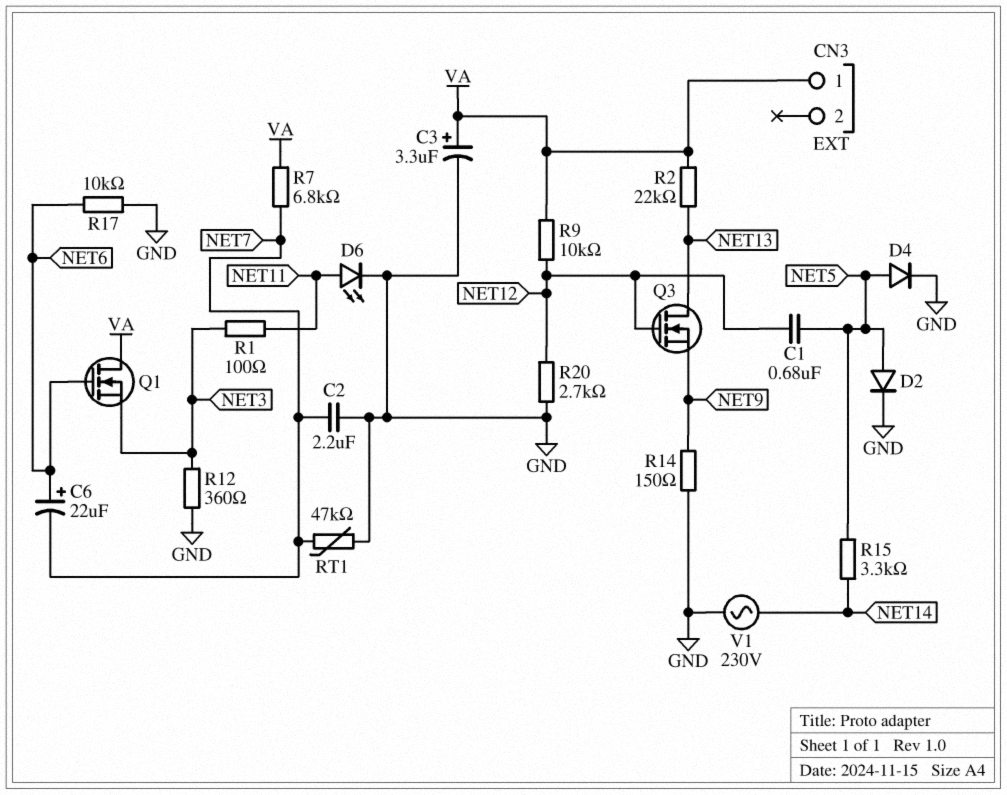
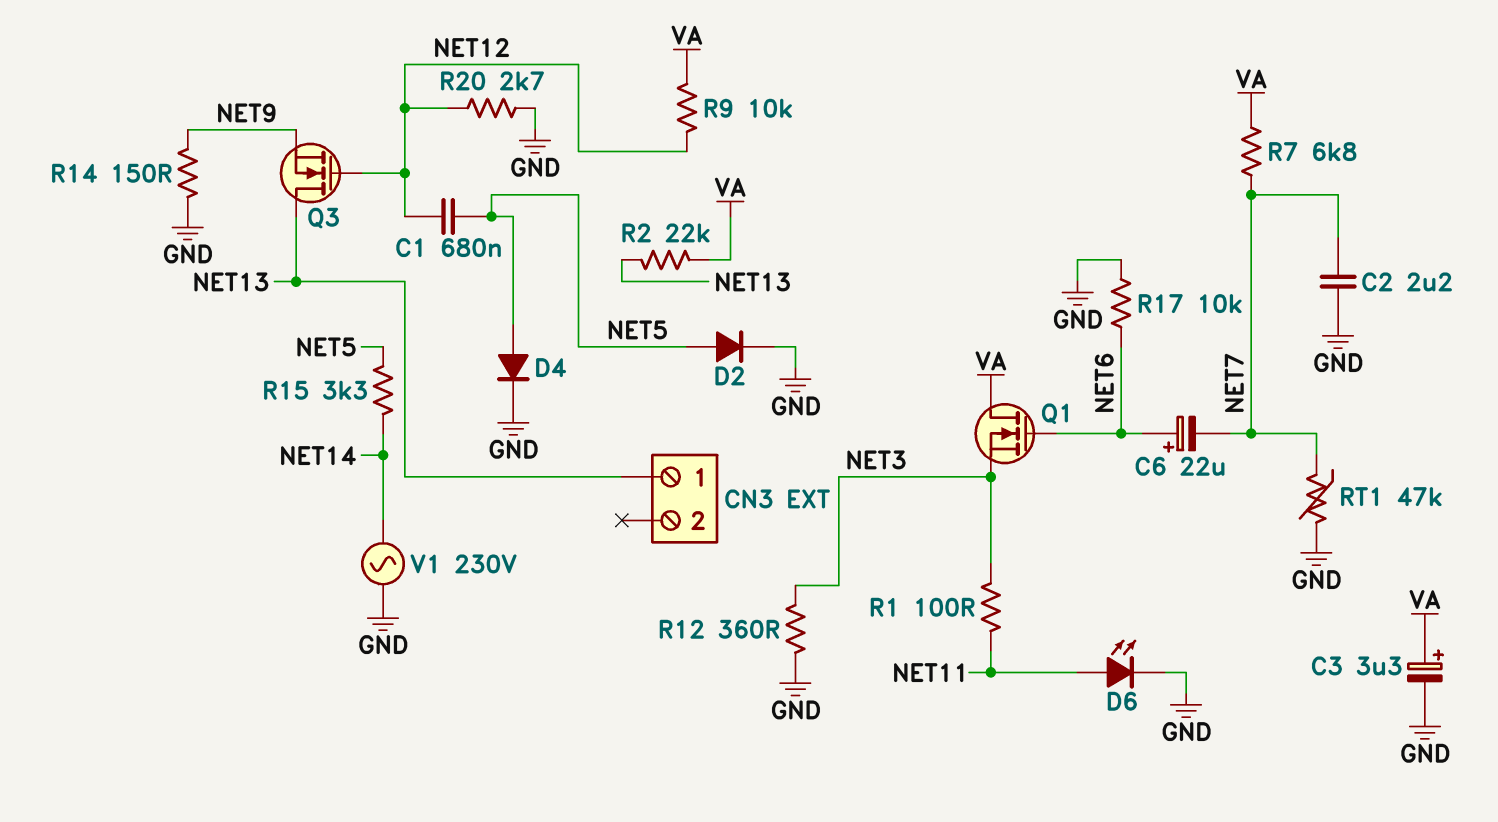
CN3 pin 1: VA -> NET13

